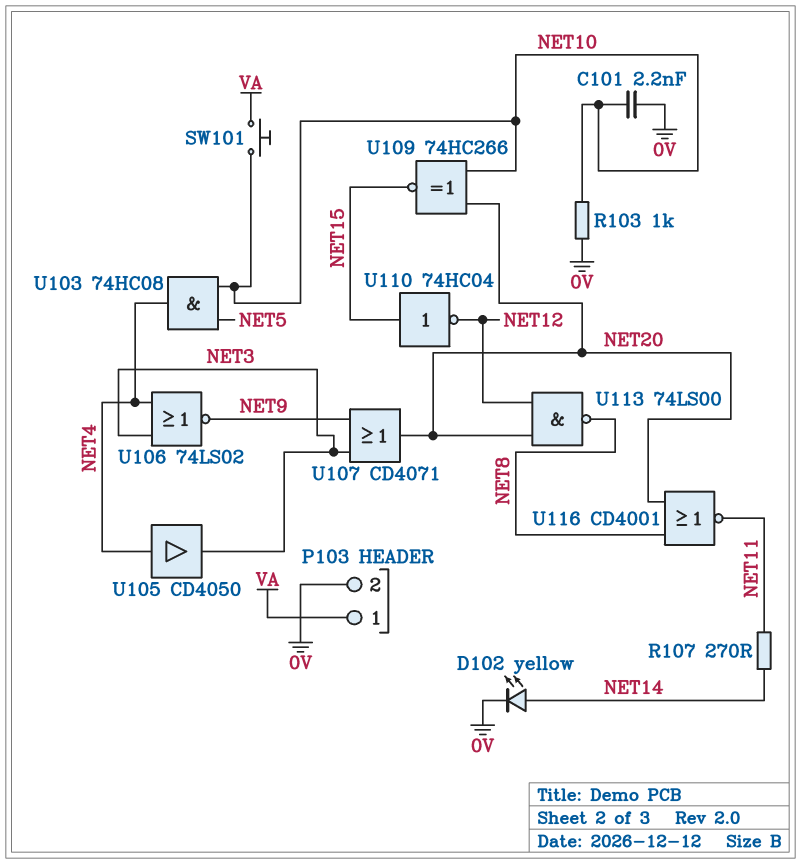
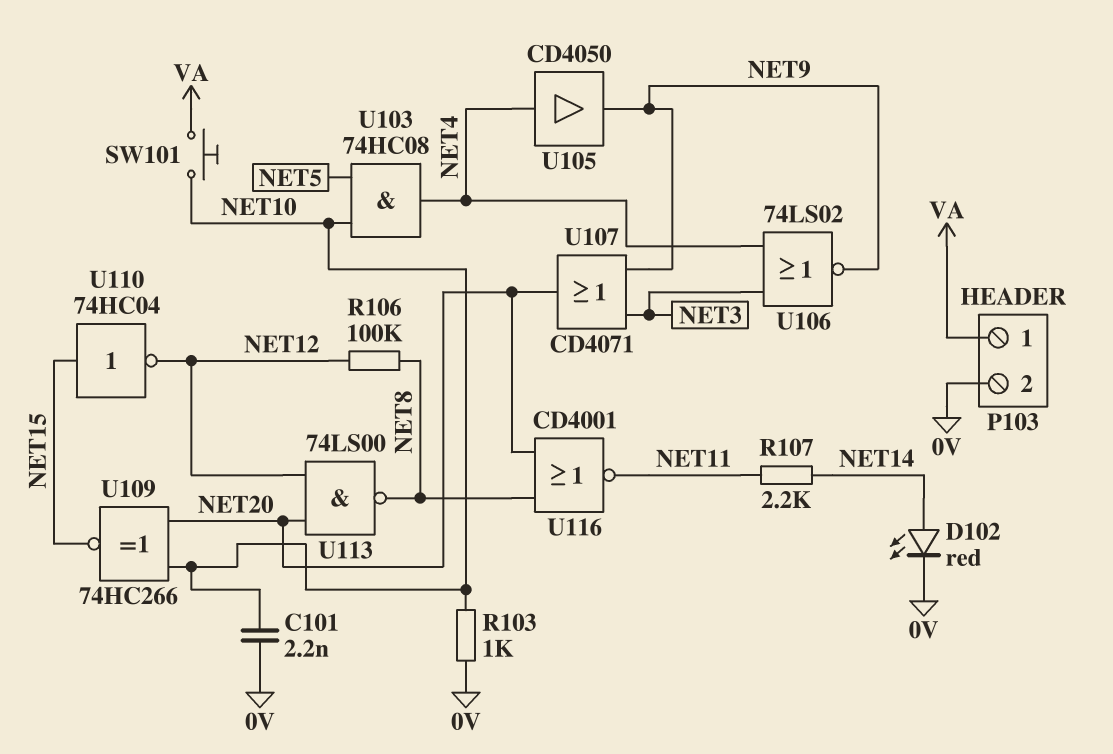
D102: LED yellow (A NET14, K 0V) -> LED red (A NET14, K 0V)
R106: none -> 100k (NET8, NET12)
R107: 270 (NET11, NET14) -> 2.2k (NET11, NET14)
U105: buffer CD4050 (in NET4, out NET3) -> buffer CD4050 (in NET4, out NET9)

